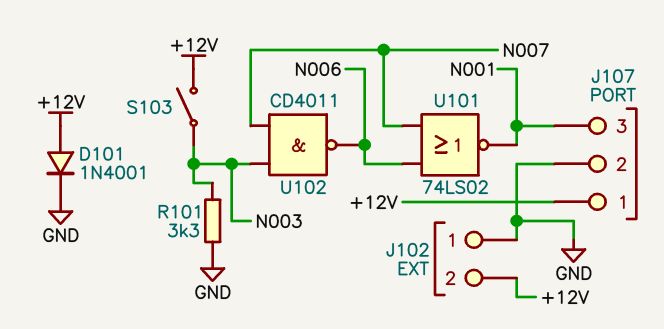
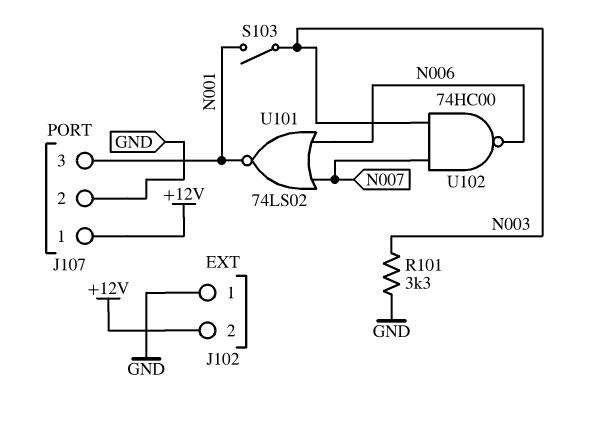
D101: diode 1N4001 (A +12V, K GND) -> none
S103: switch (+12V, N003) -> switch (N001, N003)
U102: NAND CD4011 (in N003, in N007, out N006) -> NAND 74HC00 (in N003, in N007, out N006)

